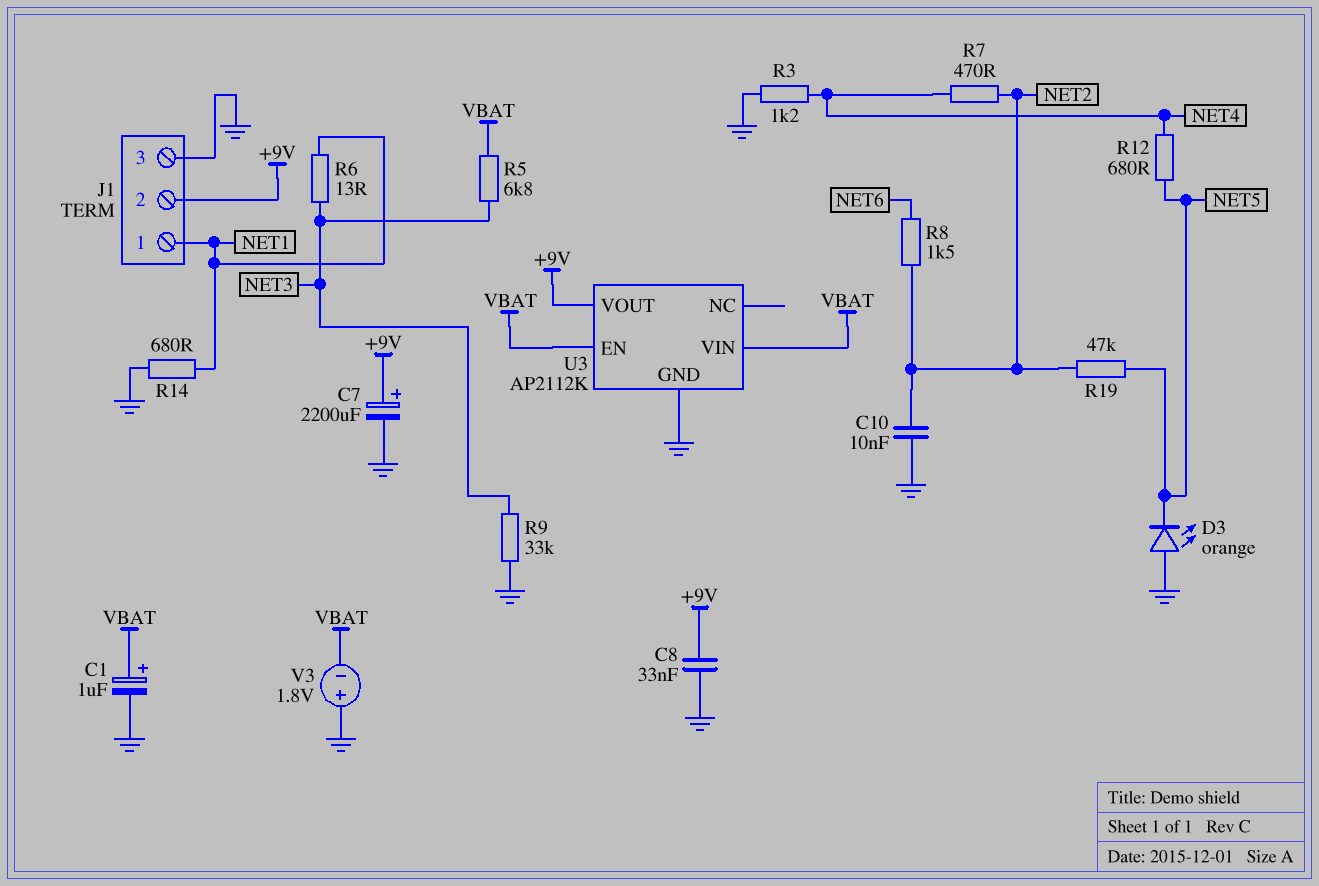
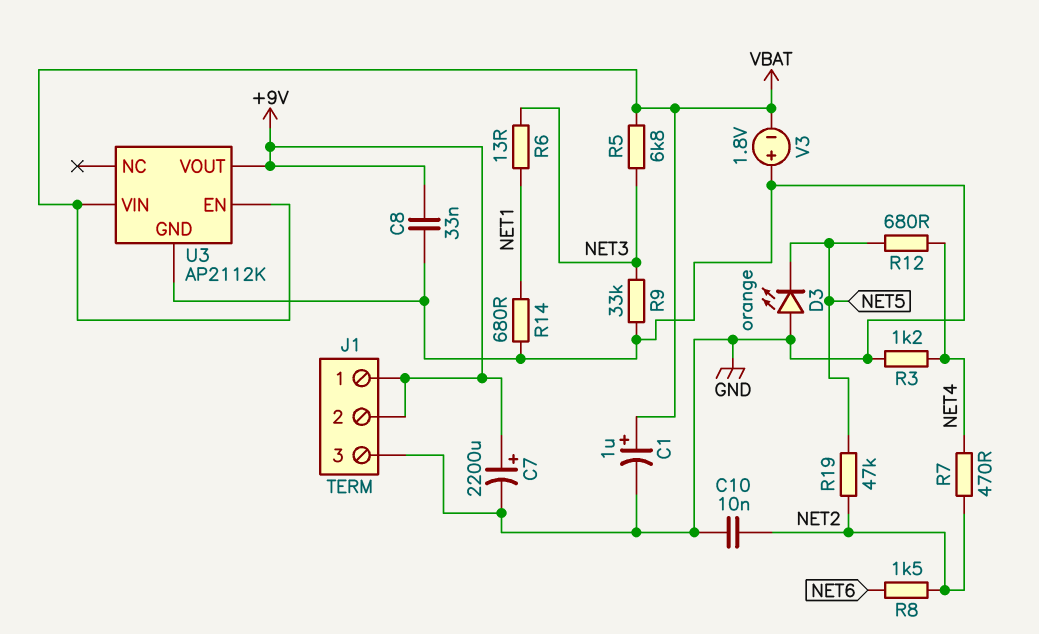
J1 pin 1: NET1 -> +9V

